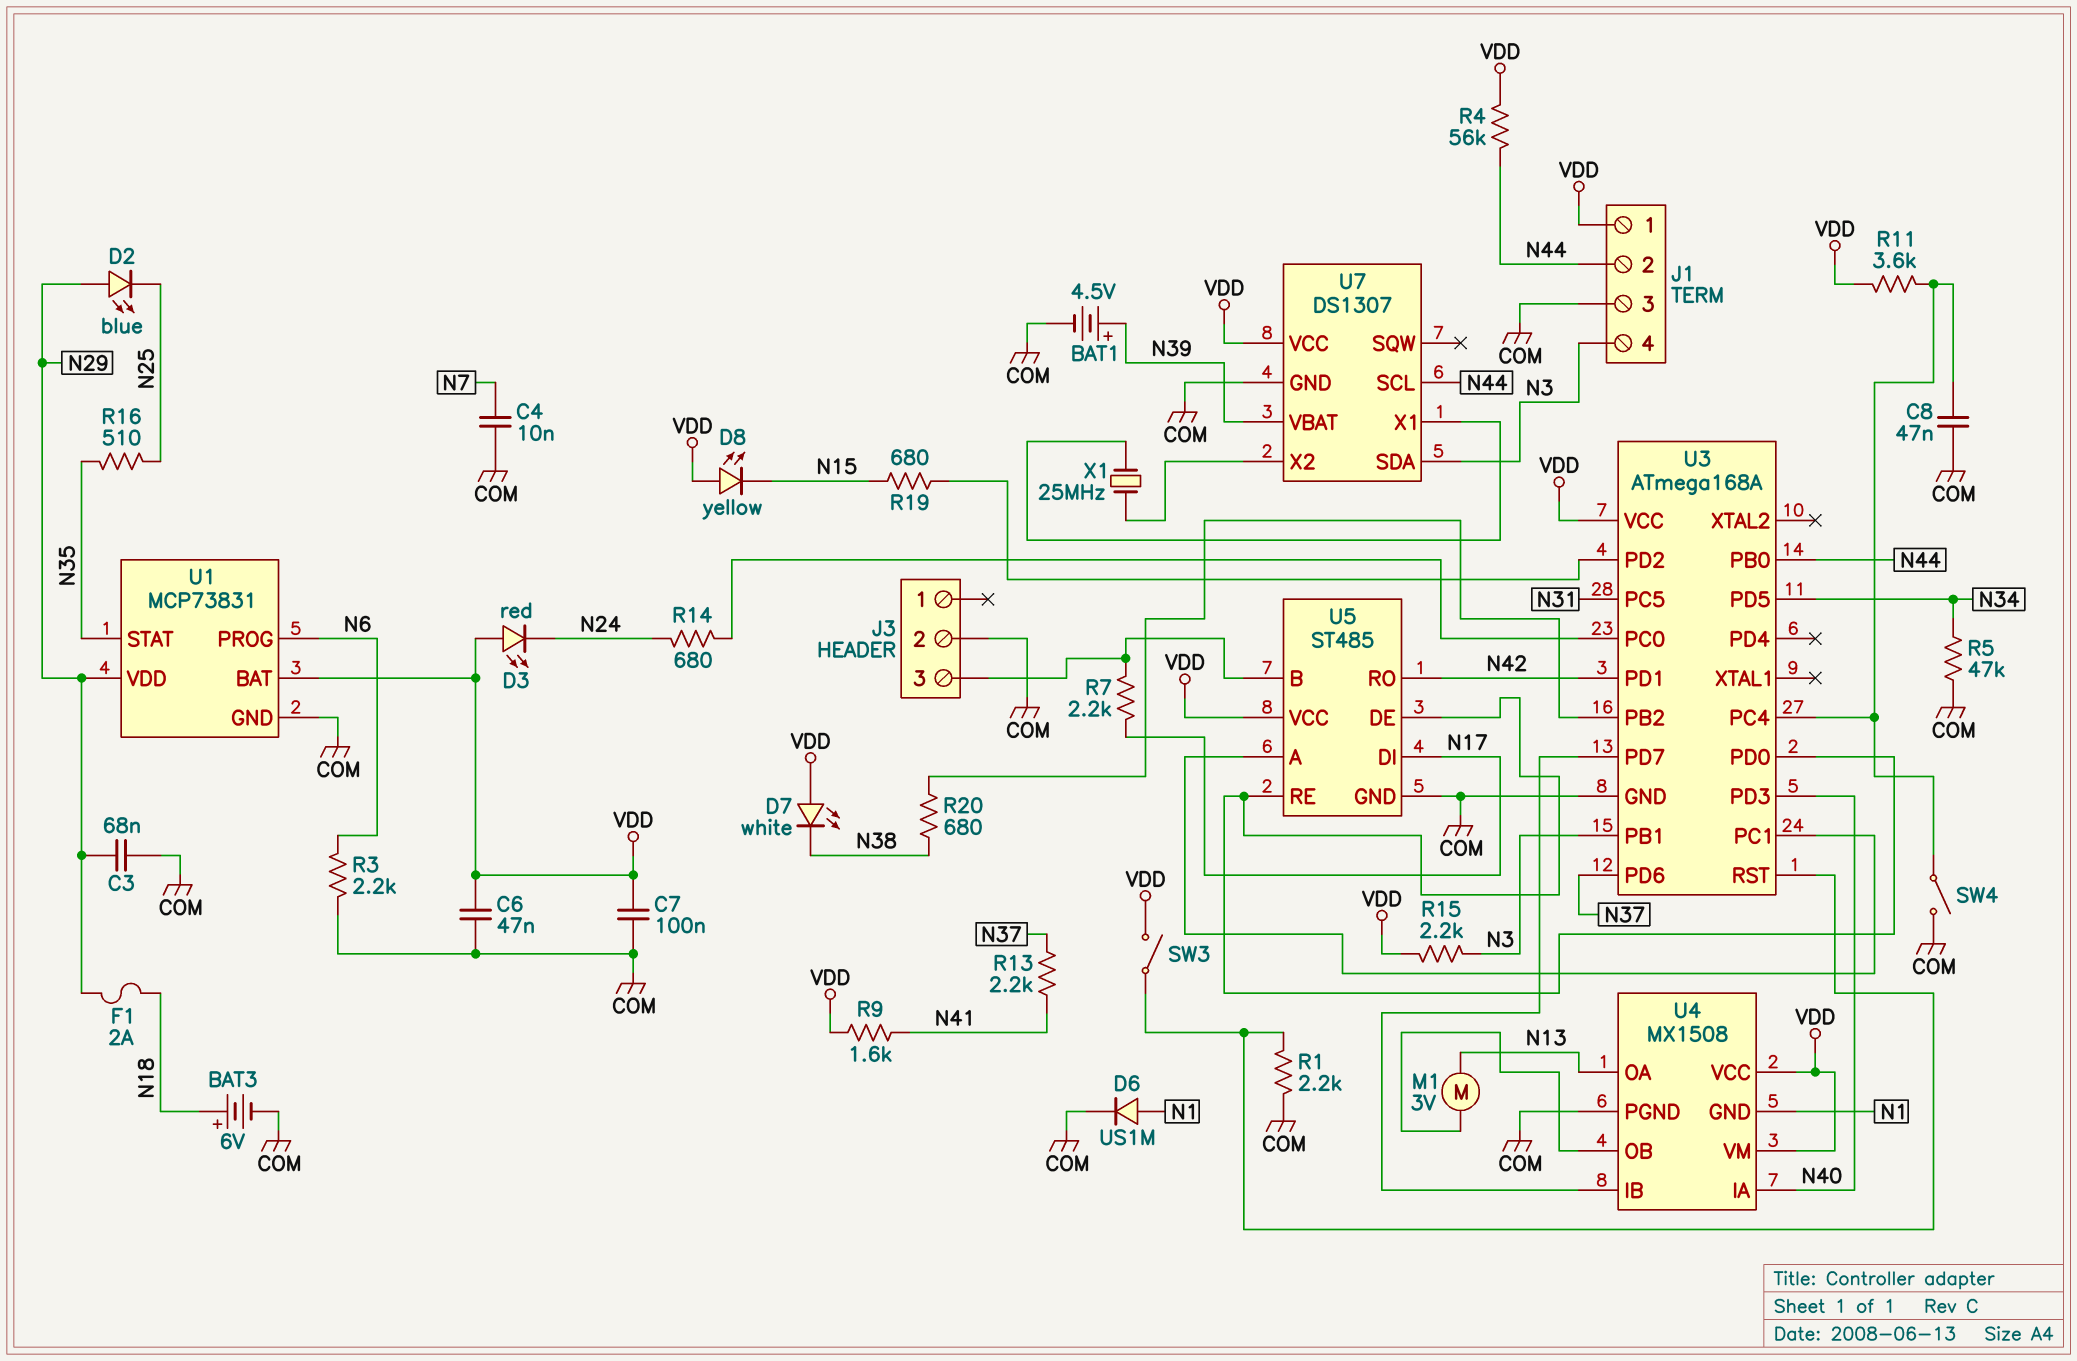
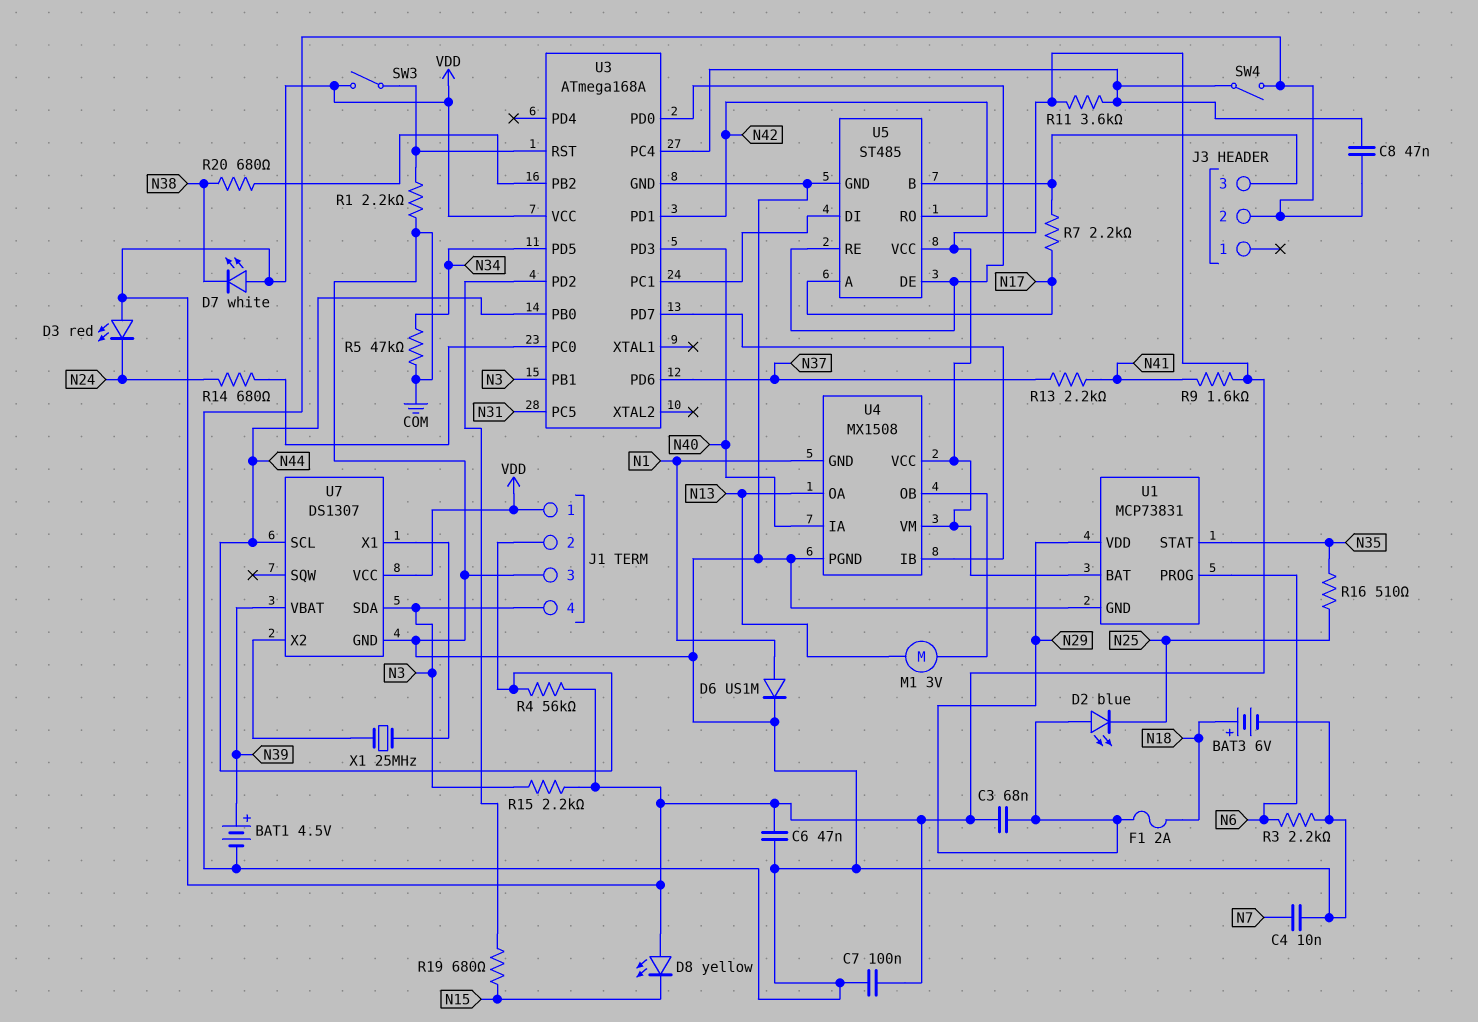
C3: 68nF (COM, N29) -> 68nF (N29, VDD)
U5 pin A: U3/PC1 -> N17
U5 pin DI: N17 -> U3/PC1

